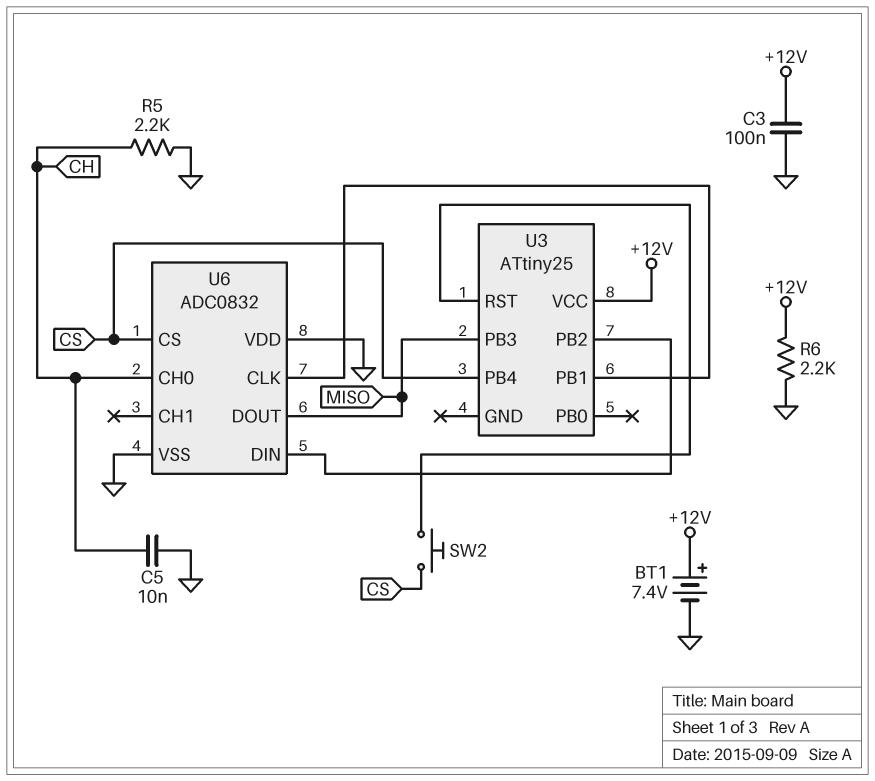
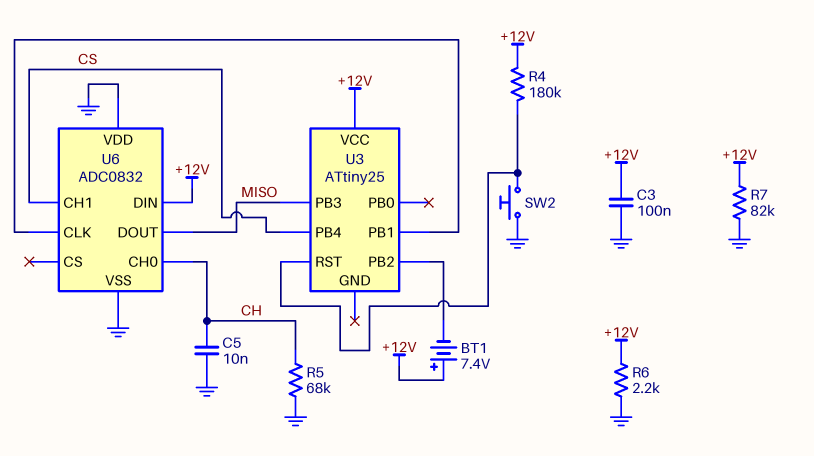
BT1: 7.4V (plus +12V, minus GND) -> 7.4V (plus +12V, minus U3/PB2)
R4: none -> 180k (+12V, U3/RST)
R5: 2.2k (CH, GND) -> 68k (CH, GND)
R7: none -> 82k (+12V, GND)
SW2: button (CS, U3/RST) -> button (GND, U3/RST)
U6 pin CH1: none -> CS
U6 pin CS: CS -> none
U6 pin DIN: U3/PB2 -> +12V

